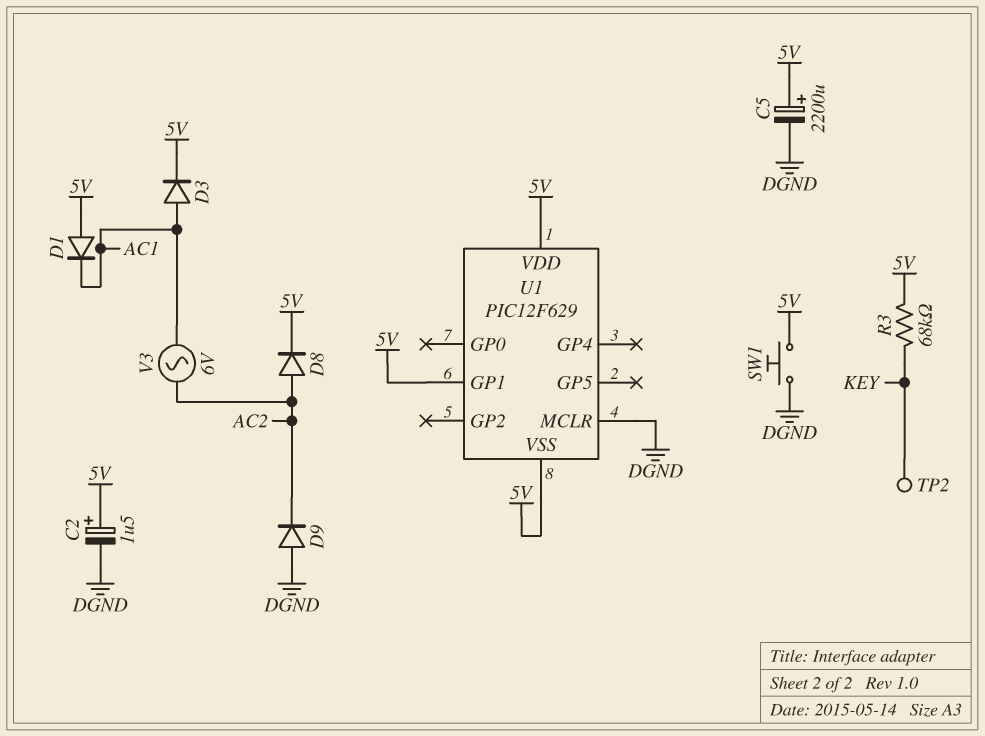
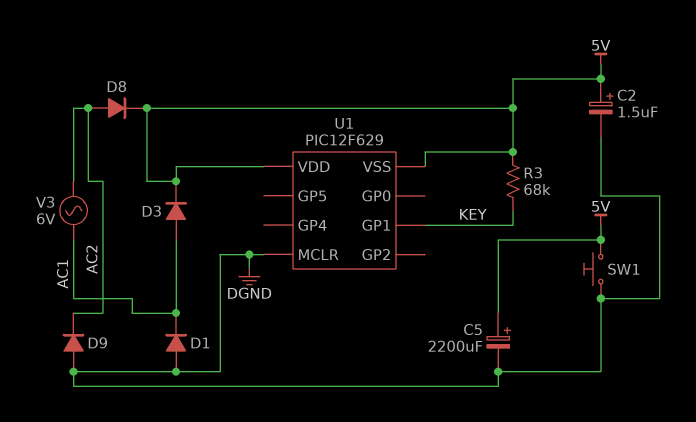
D1: diode (A 5V, K AC1) -> diode (A DGND, K AC1)
TP2: test point (KEY) -> none
U1 pin GP1: 5V -> KEY

